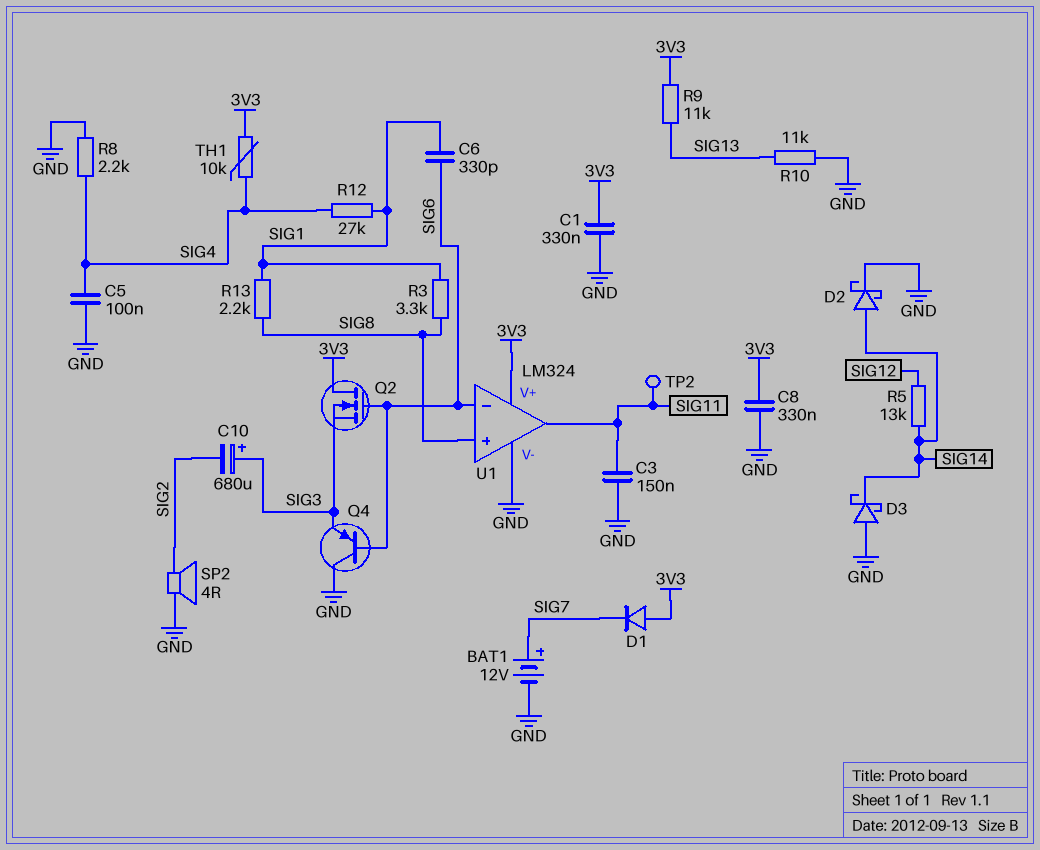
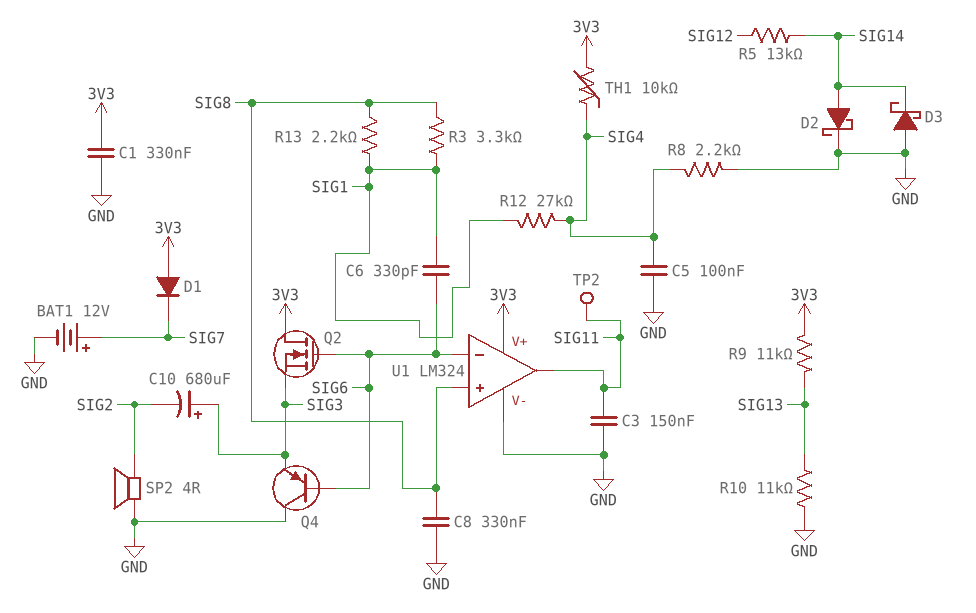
C8: 330nF (3V3, GND) -> 330nF (GND, SIG8)

